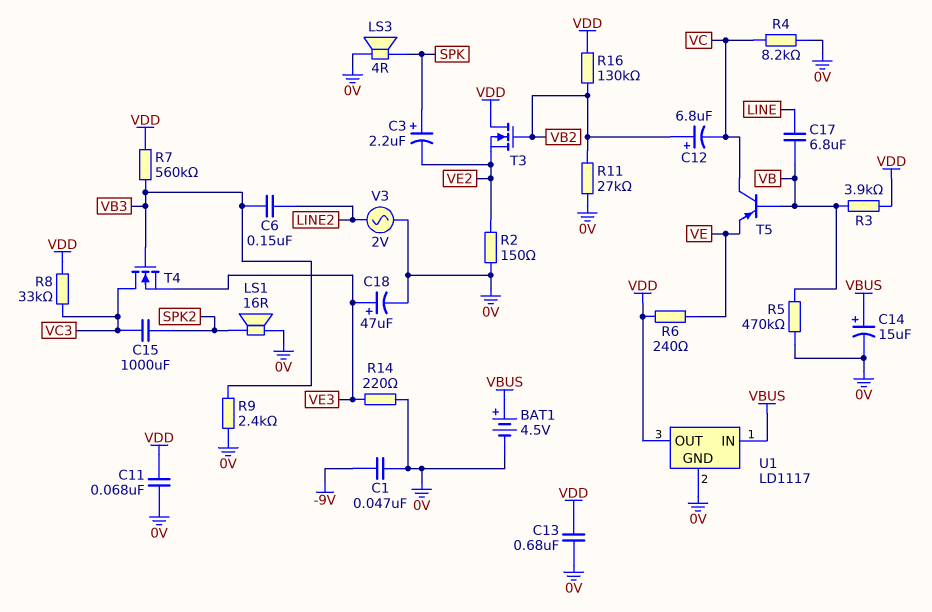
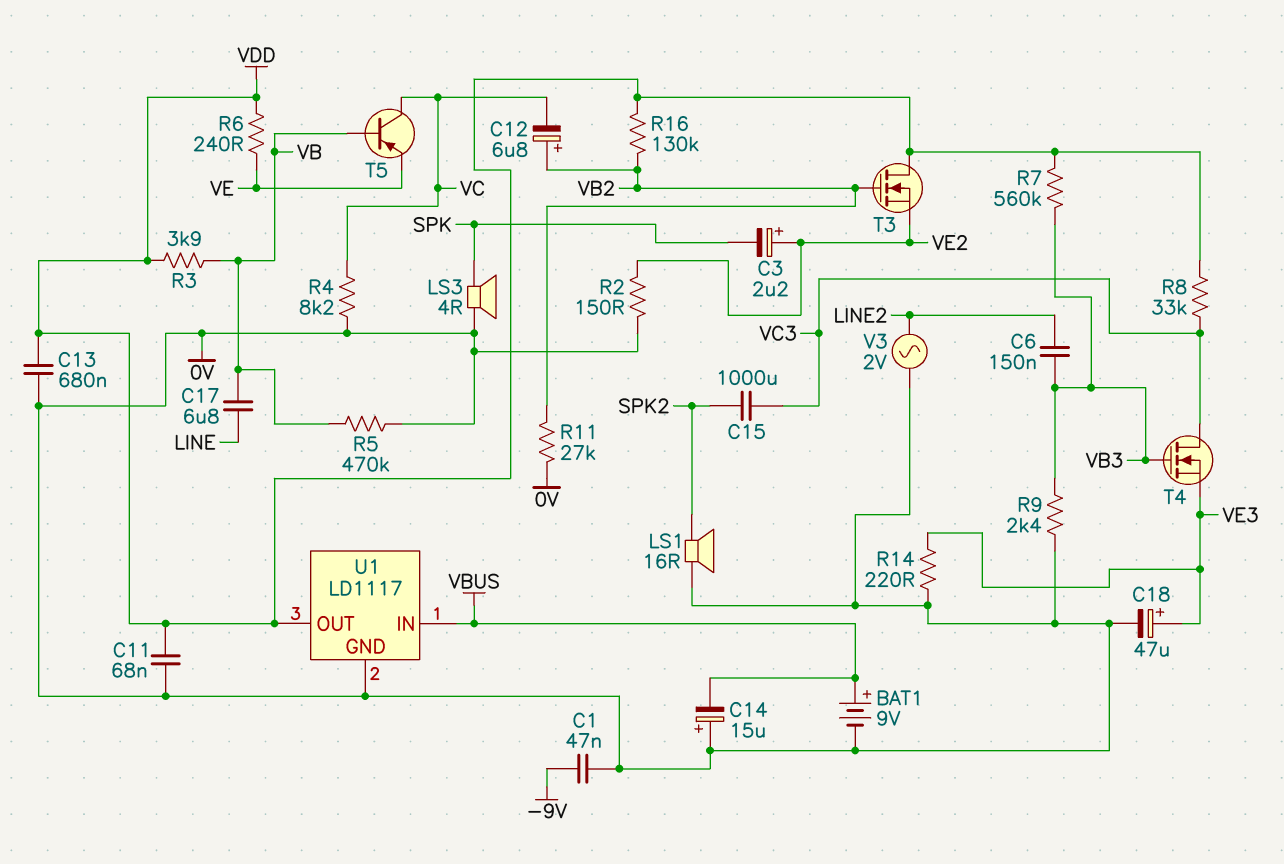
BAT1: 4.5V (plus VBUS, minus 0V) -> 9V (plus VBUS, minus 0V)
C3: 2.2uF (plus SPK, minus VE2) -> 2.2uF (plus VE2, minus SPK)
C14: 15uF (plus VBUS, minus 0V) -> 15uF (plus 0V, minus VBUS)

